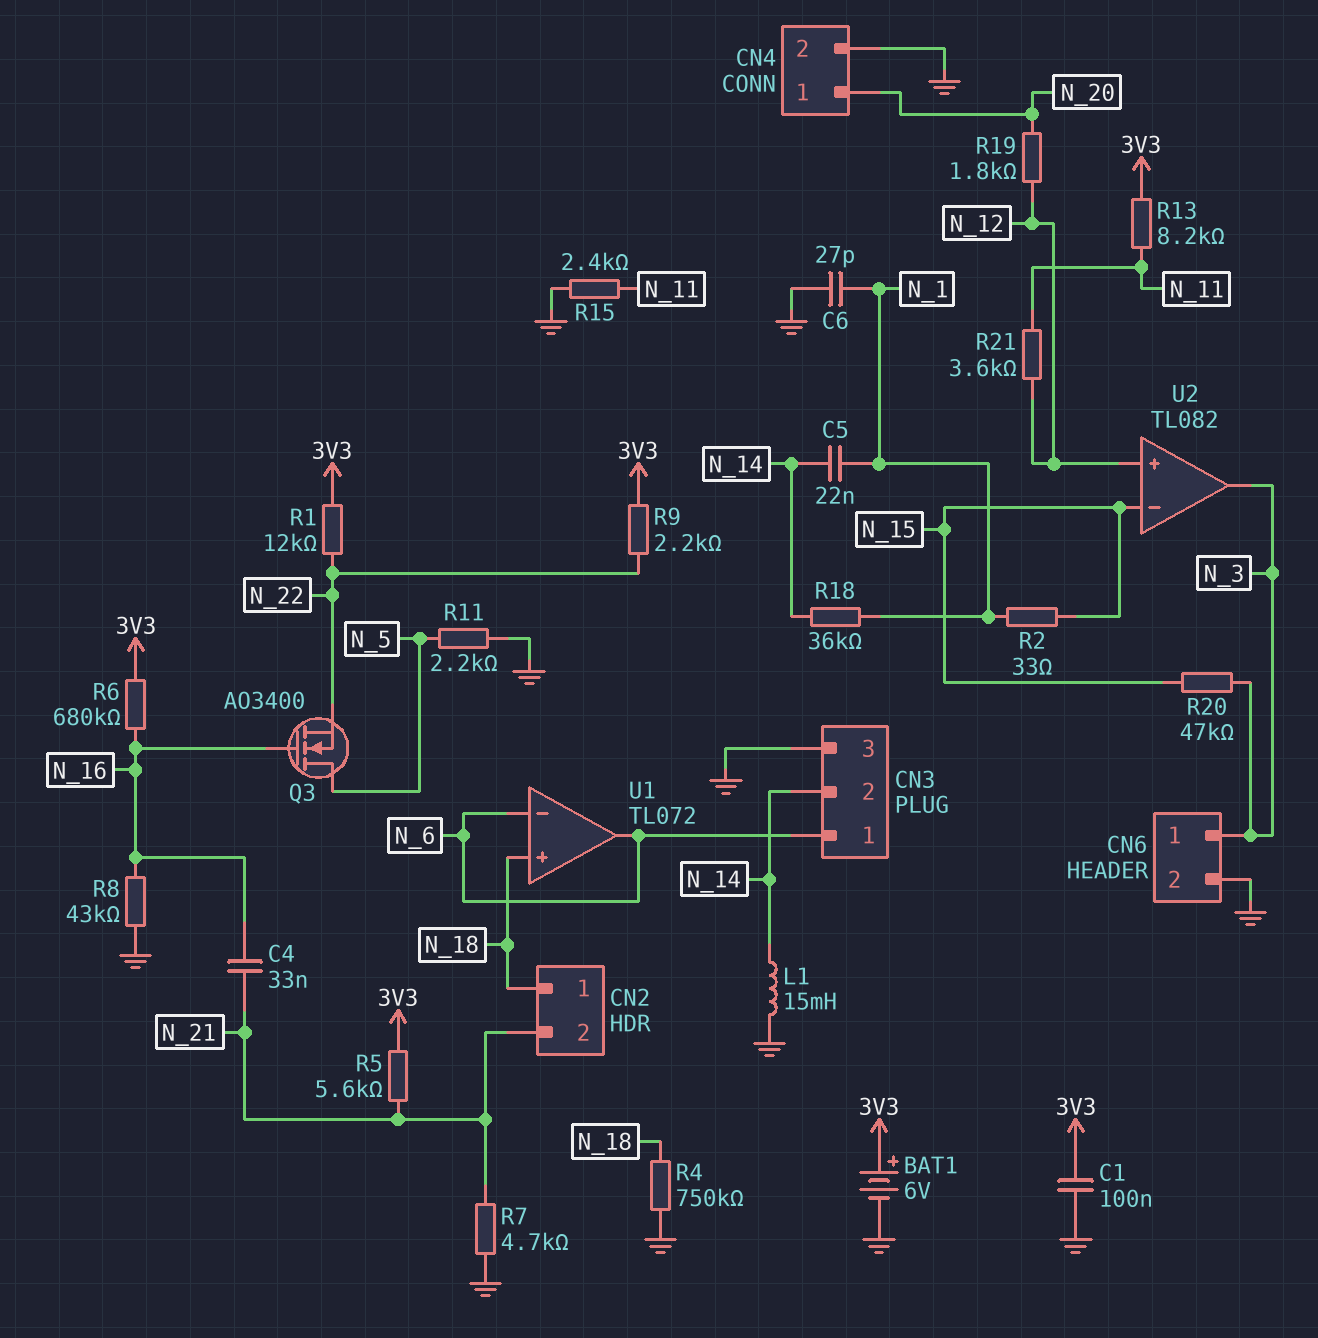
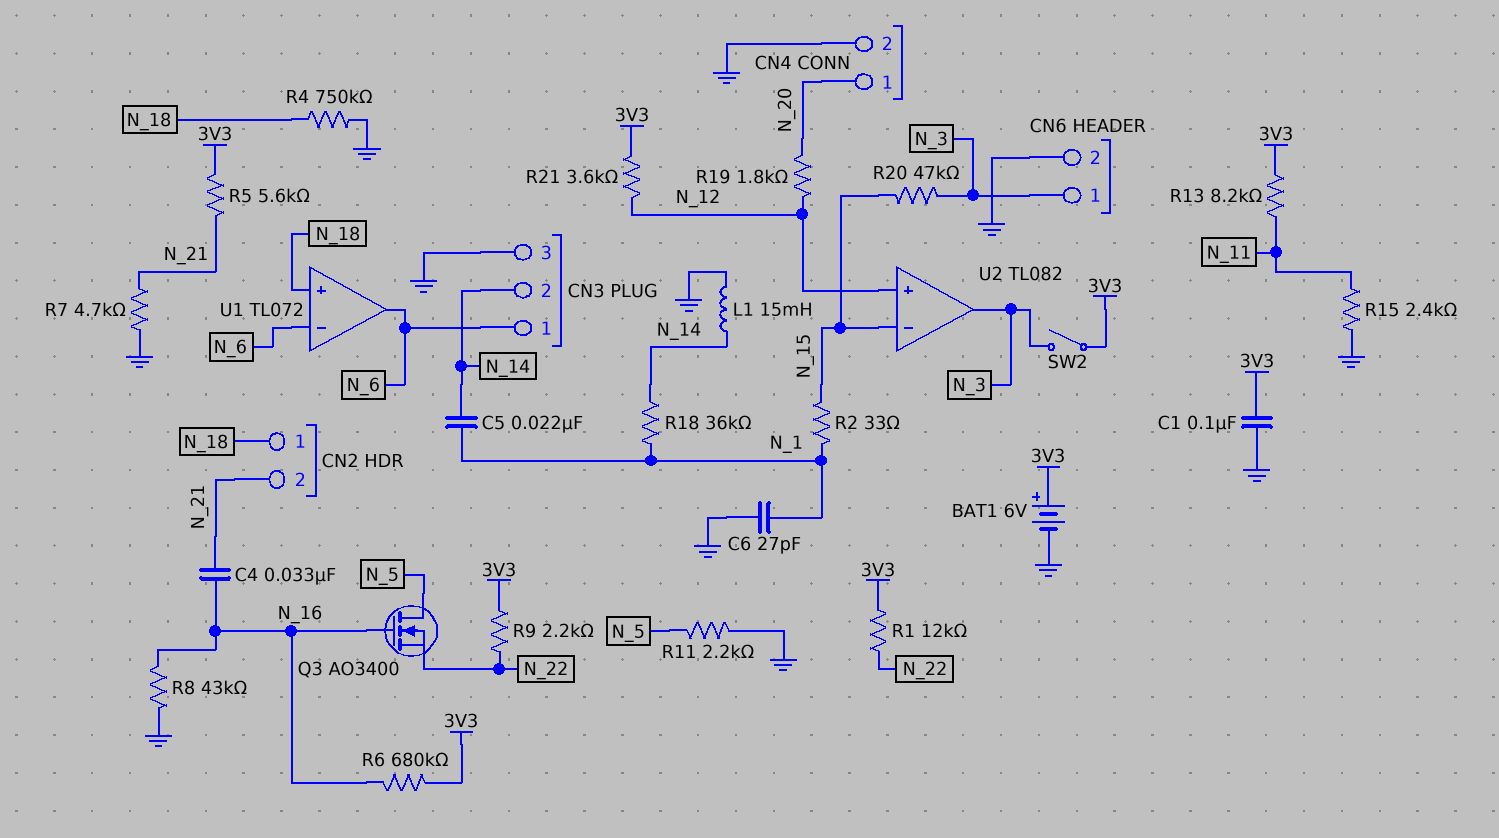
R21: 3.6k (N_11, N_12) -> 3.6k (3V3, N_12)
SW2: none -> switch (3V3, N_3)

